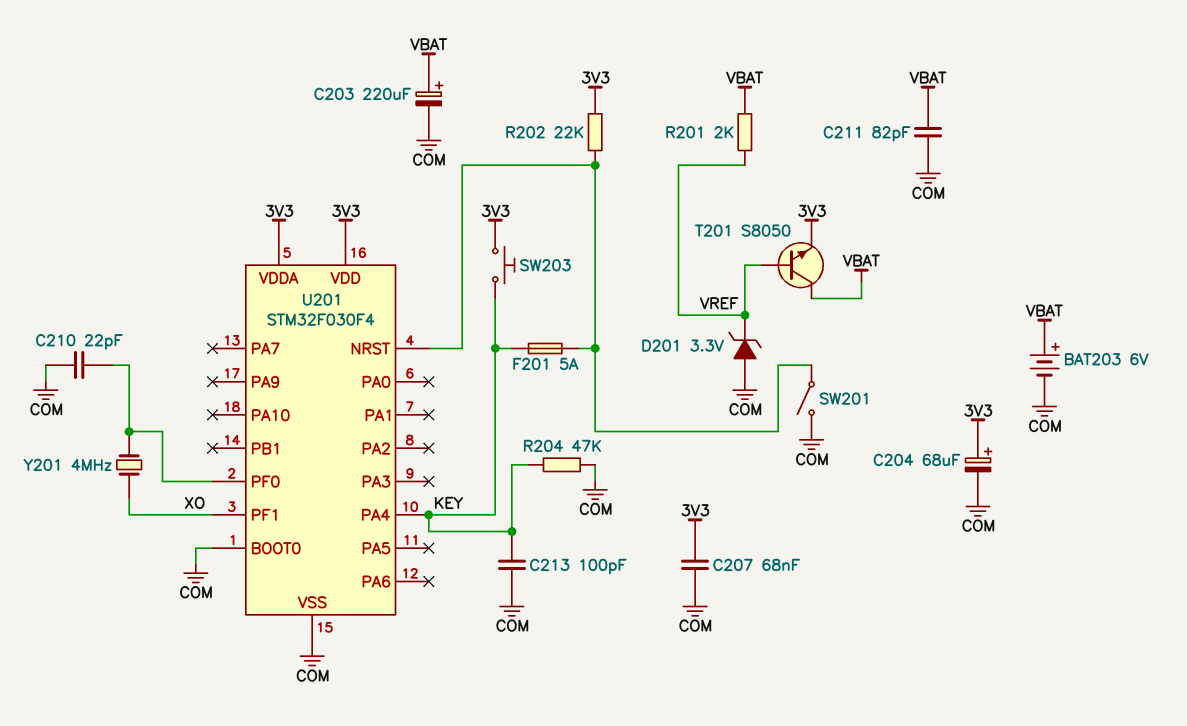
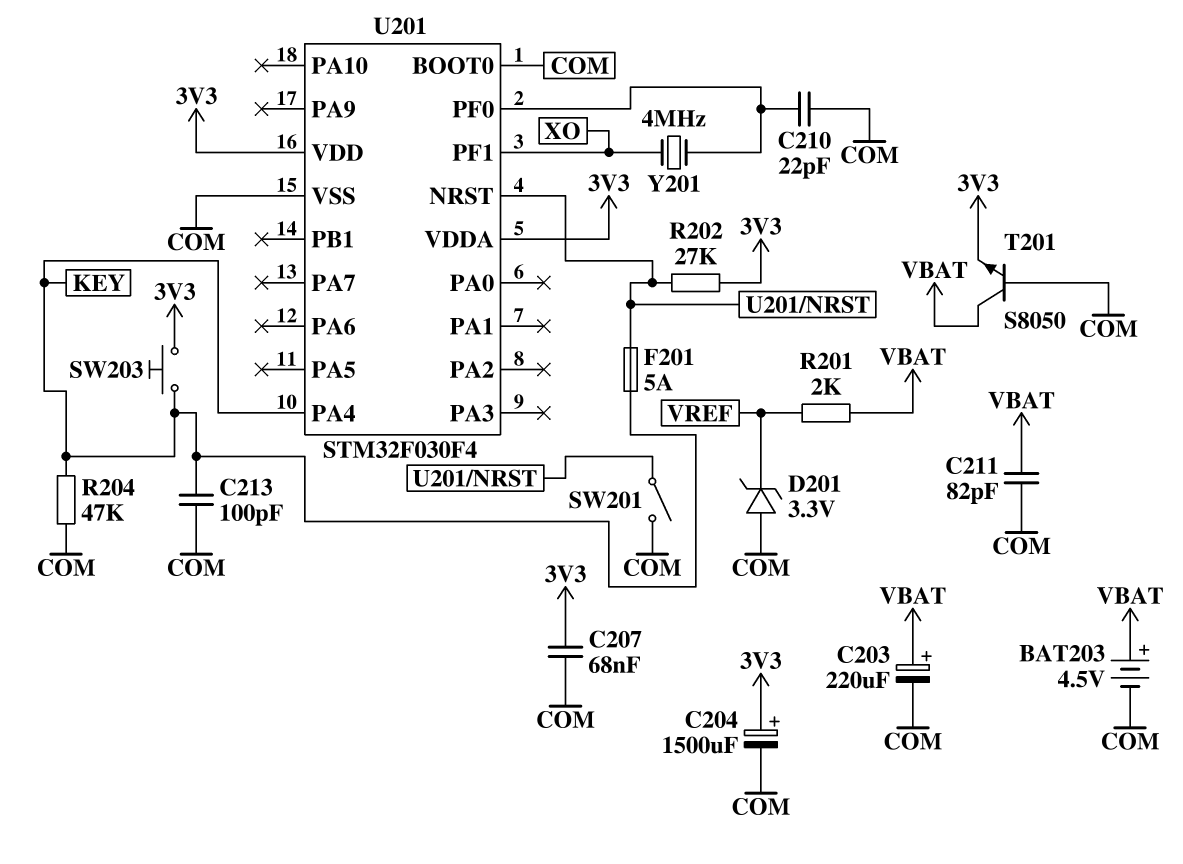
BAT203: 6V (plus VBAT, minus COM) -> 4.5V (plus VBAT, minus COM)
C204: 68uF (plus 3V3, minus COM) -> 1500uF (plus 3V3, minus COM)
R202: 22k (3V3, U201/NRST) -> 27k (3V3, U201/NRST)
T201: NPN S8050 (B VREF, C VBAT, E 3V3) -> NPN S8050 (B COM, C VBAT, E 3V3)

